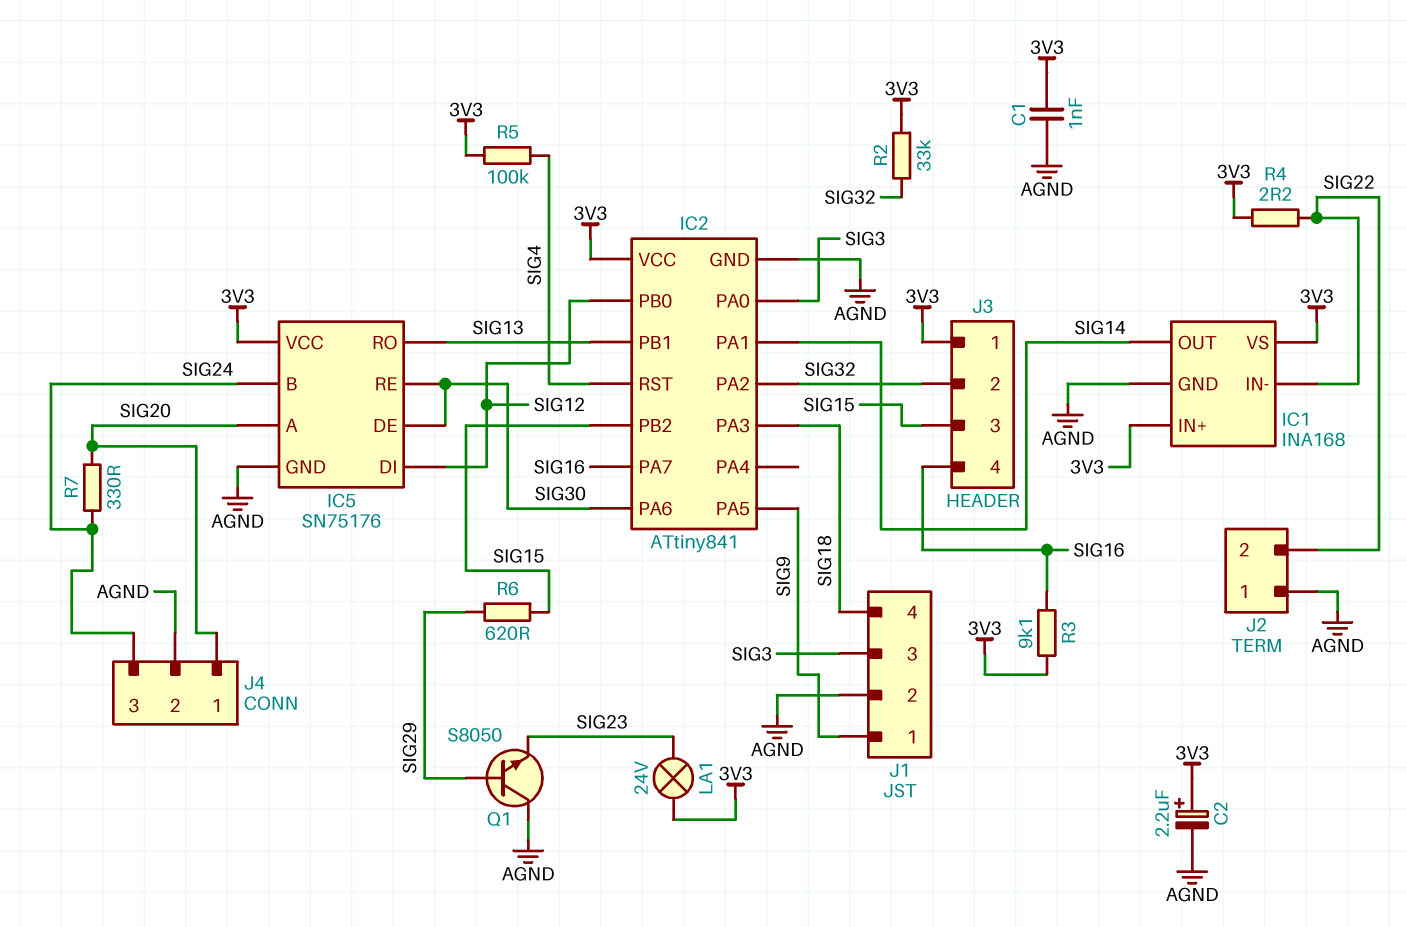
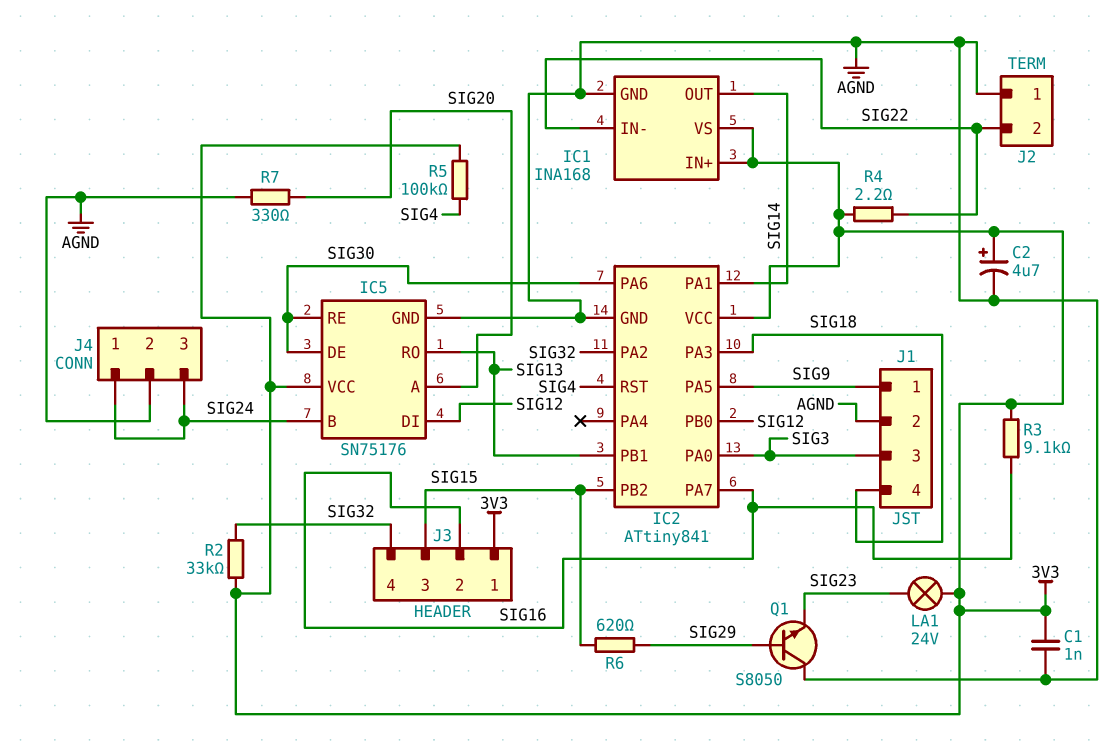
C2: 2.2uF (plus 3V3, minus AGND) -> 4.7uF (plus 3V3, minus AGND)
J3 pin 2: SIG32 -> SIG16
J3 pin 4: SIG16 -> SIG32
J4 pin 1: SIG20 -> SIG24
R7: 330 (SIG20, SIG24) -> 330 (AGND, SIG20)

